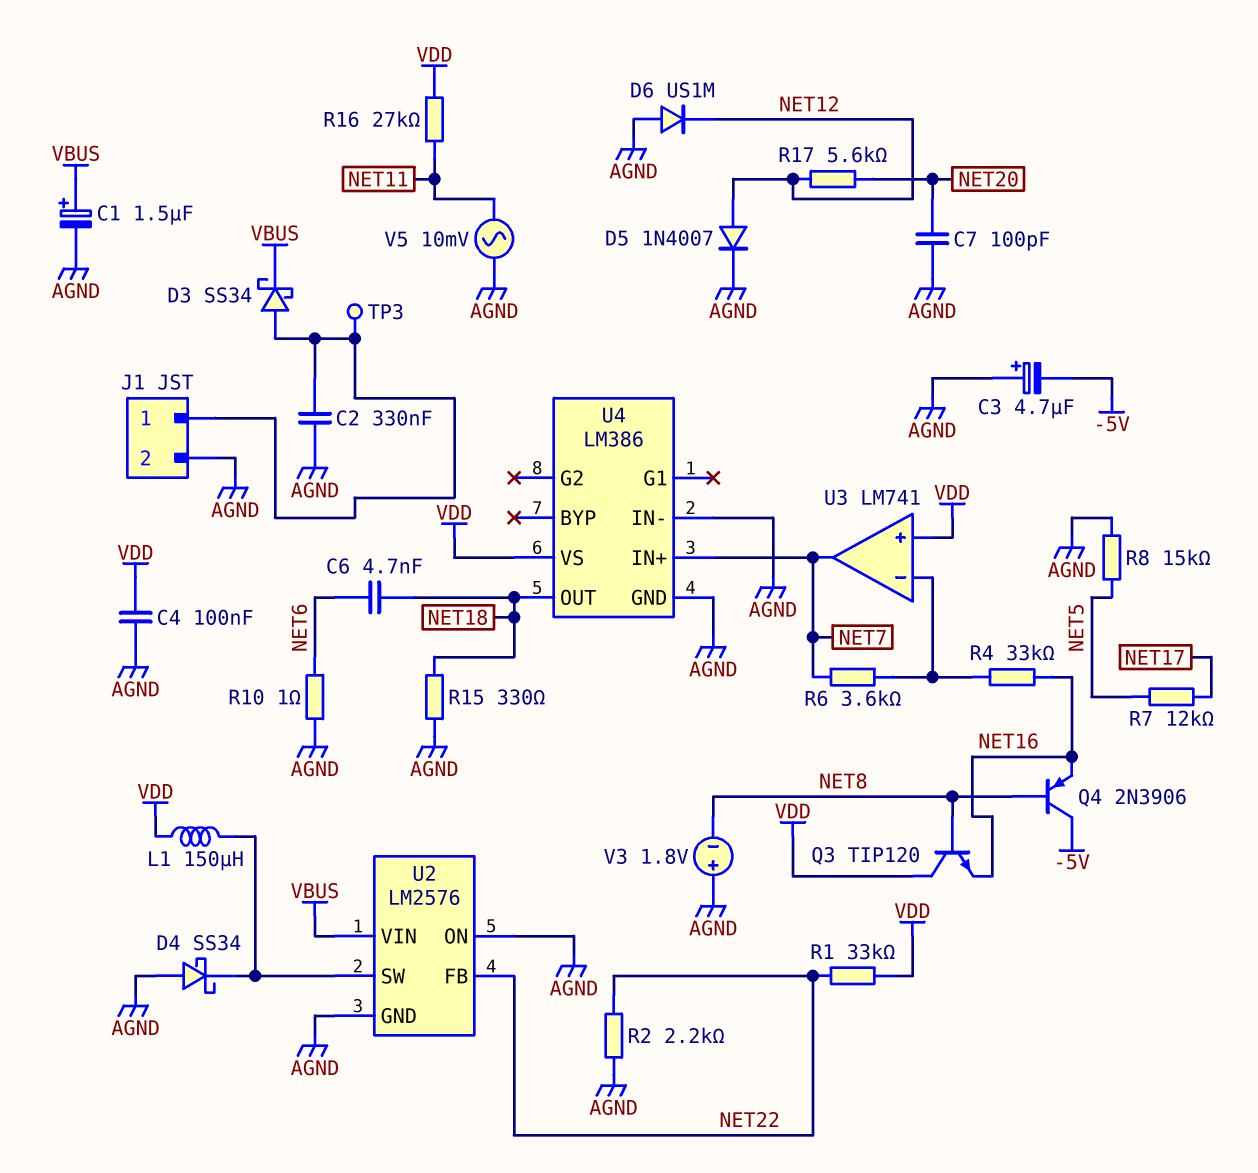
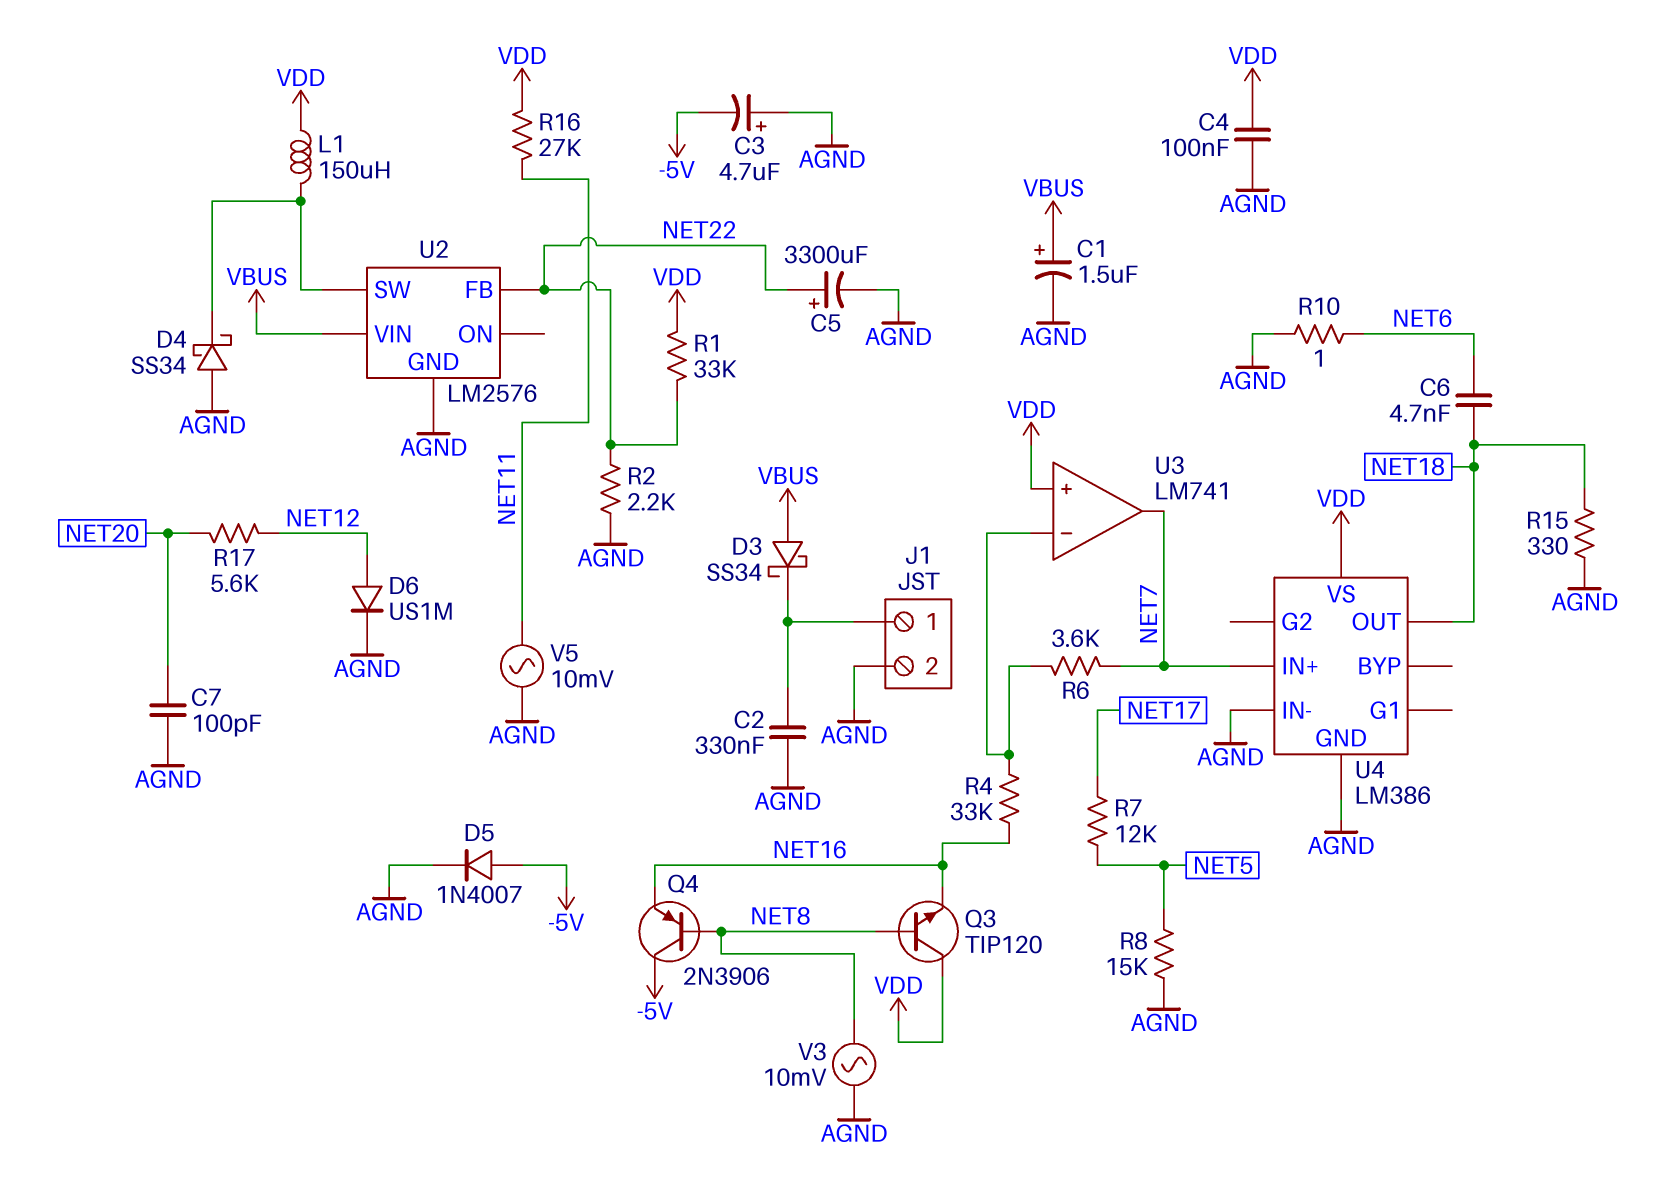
C5: none -> 3300uF (plus NET22, minus AGND)
D3: schottky SS34 (A J1/1, K VBUS) -> schottky SS34 (A VBUS, K J1/1)
D5: diode 1N4007 (A NET12, K AGND) -> diode 1N4007 (A -5V, K AGND)
D6: diode US1M (A AGND, K NET12) -> diode US1M (A NET12, K AGND)
TP3: test point (J1/1) -> none
U2 pin ON: AGND -> none
V3: 1.8V (plus AGND, minus NET8) -> AC 10mV (AGND, NET8)

